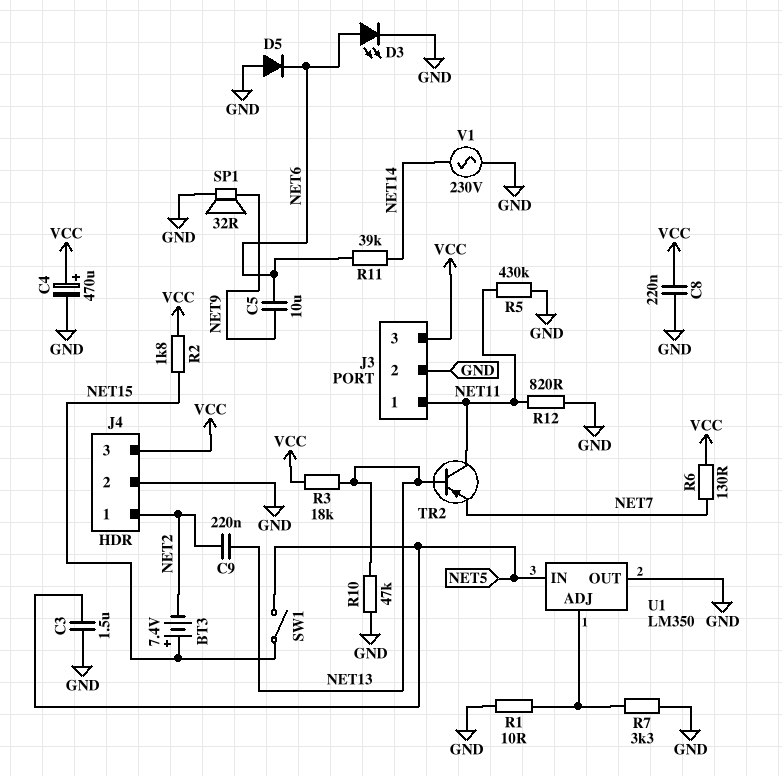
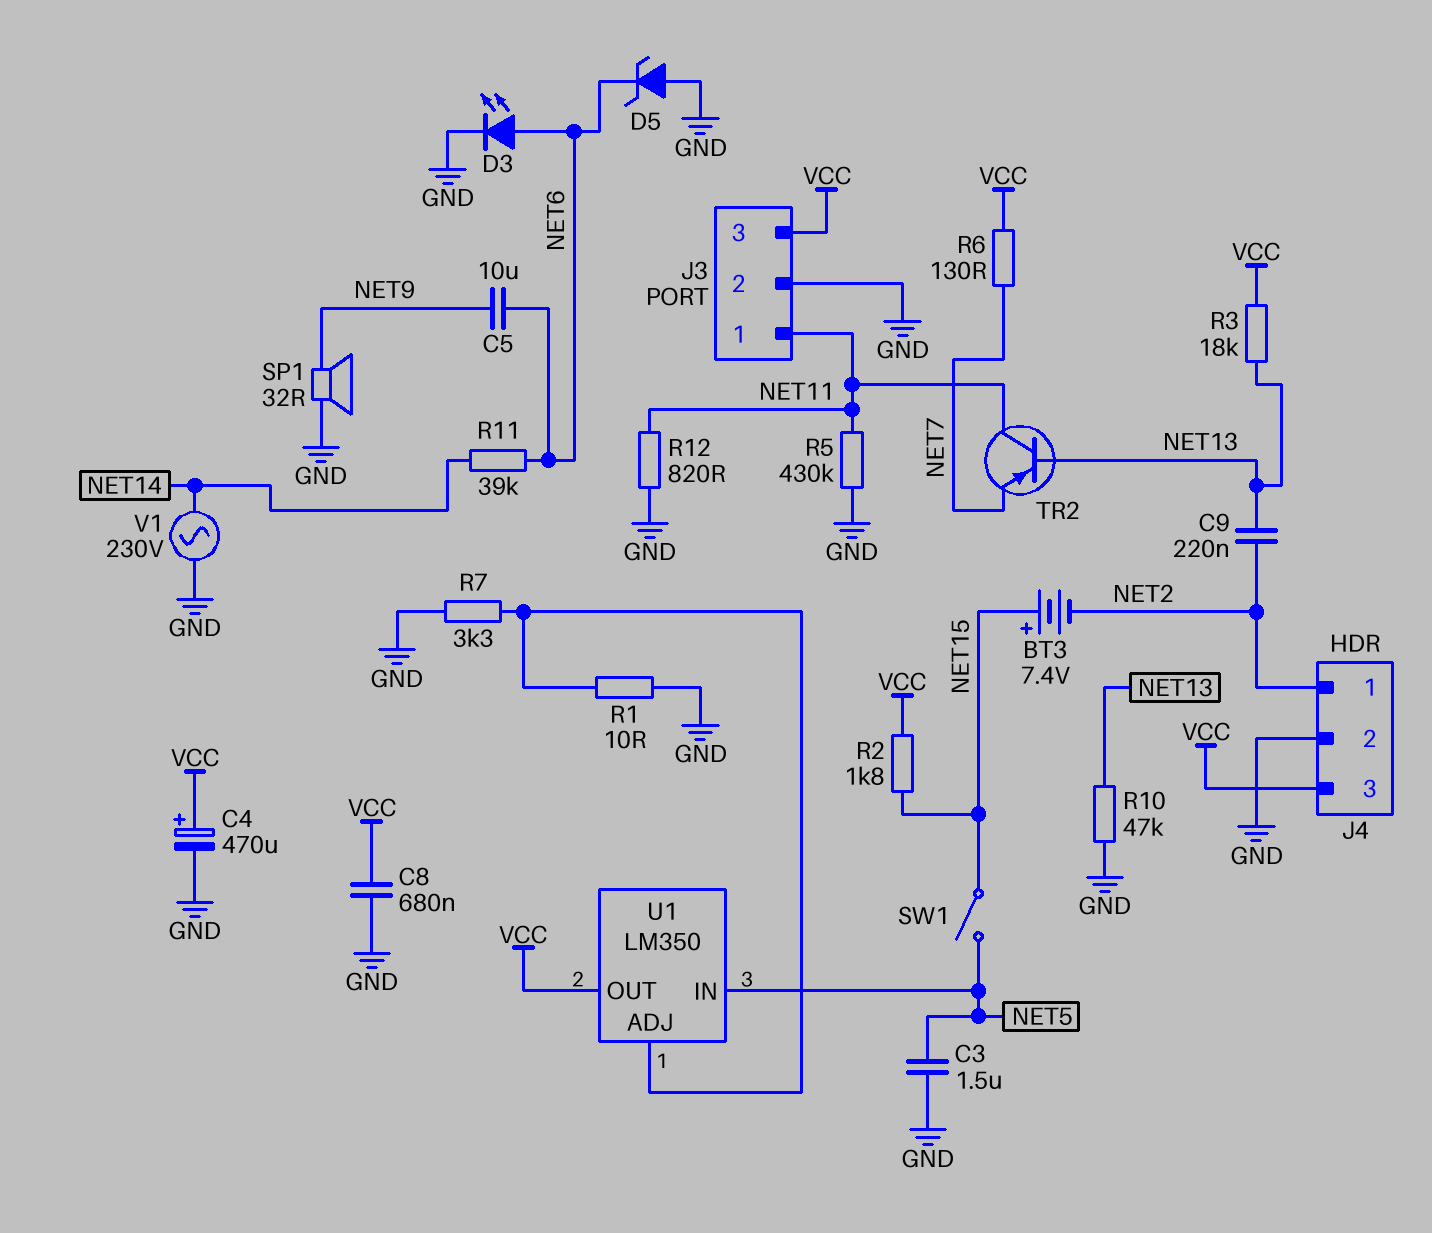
C8: 220nF (GND, VCC) -> 680nF (GND, VCC)
D5: diode (A GND, K NET6) -> zener (A GND, K NET6)
U1 pin OUT: GND -> VCC

